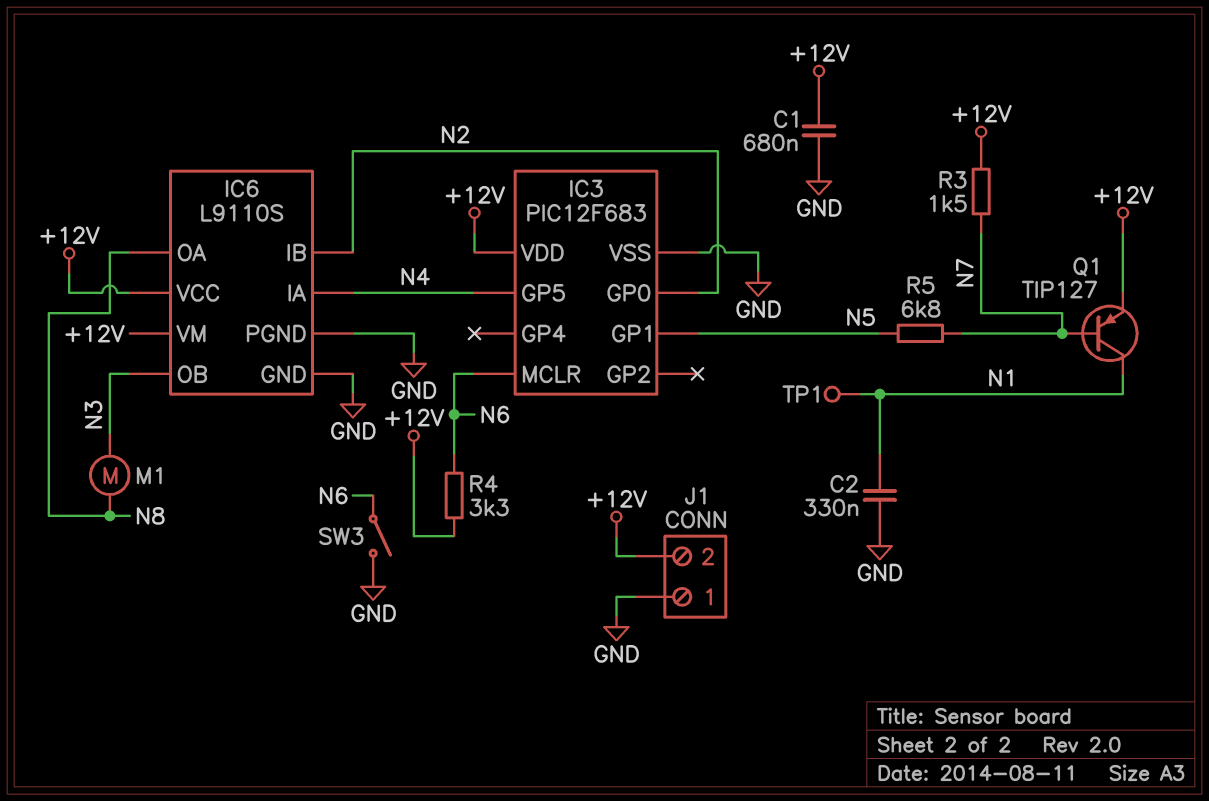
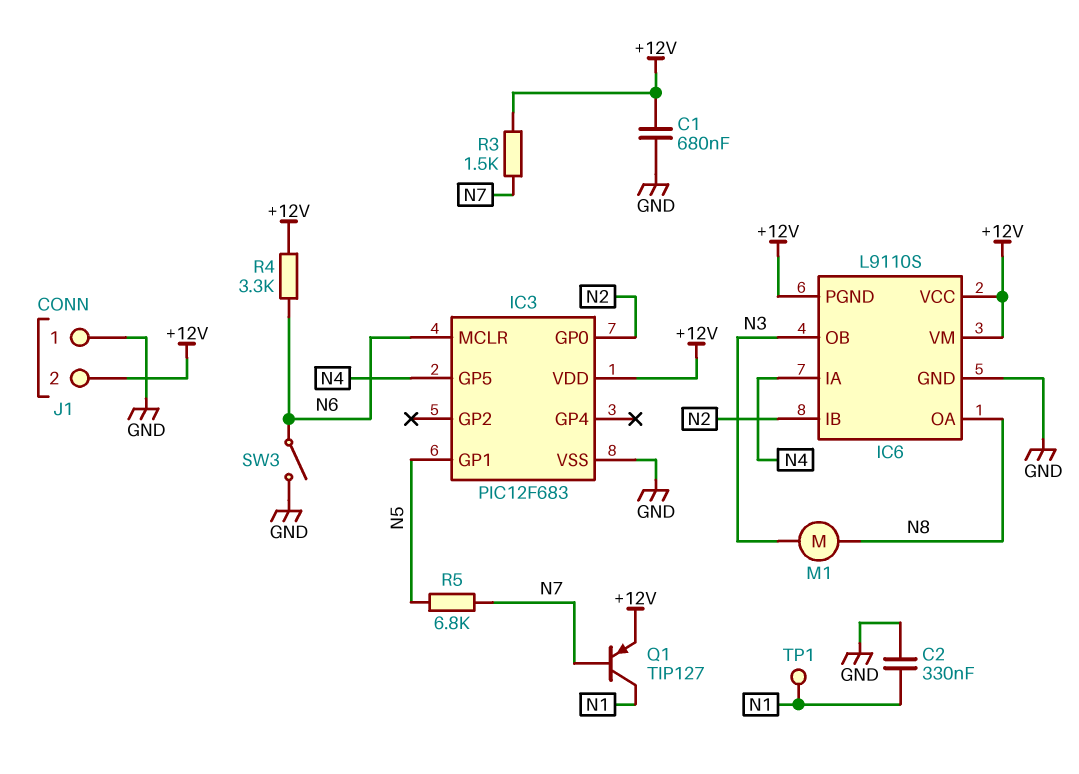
IC6 pin PGND: GND -> +12V

